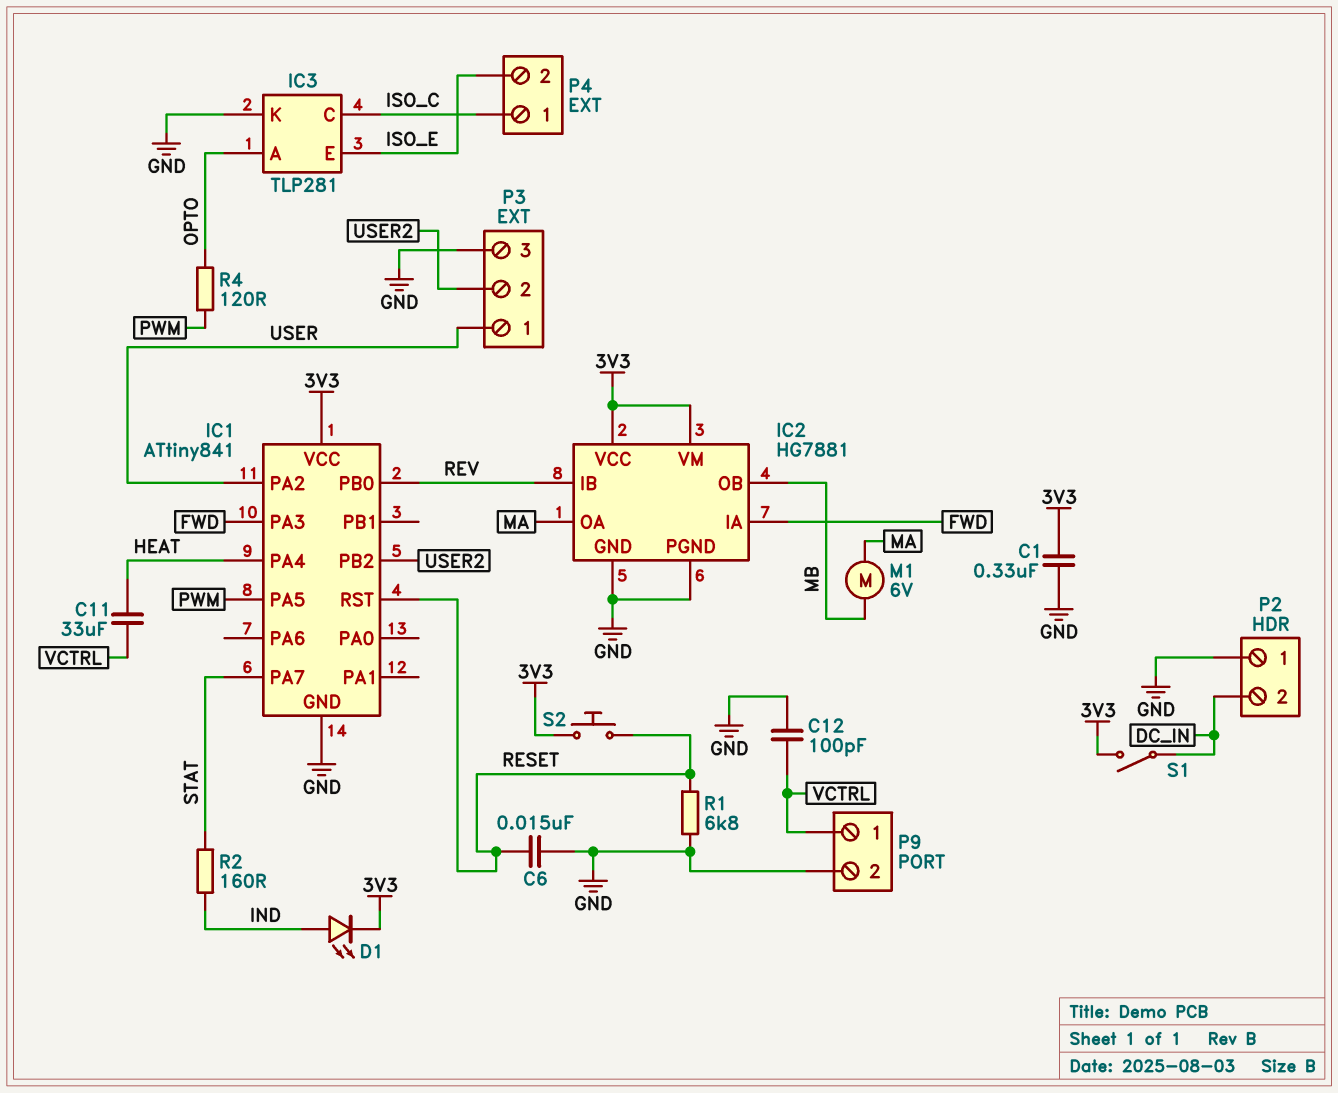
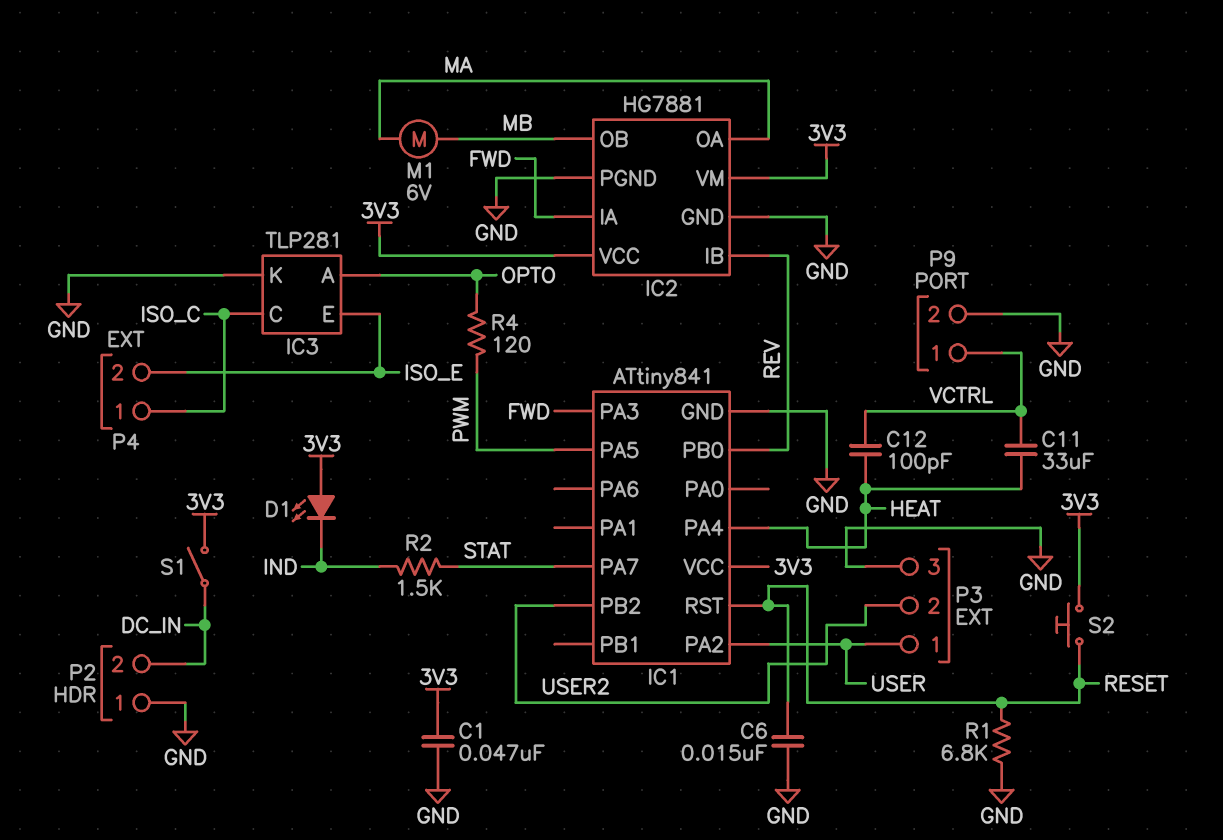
C1: 330nF (3V3, GND) -> 47nF (3V3, GND)
C12: 100pF (GND, VCTRL) -> 100pF (HEAT, VCTRL)
D1: LED (A IND, K 3V3) -> LED (A 3V3, K IND)
R2: 160 (IND, STAT) -> 1.5k (IND, STAT)

